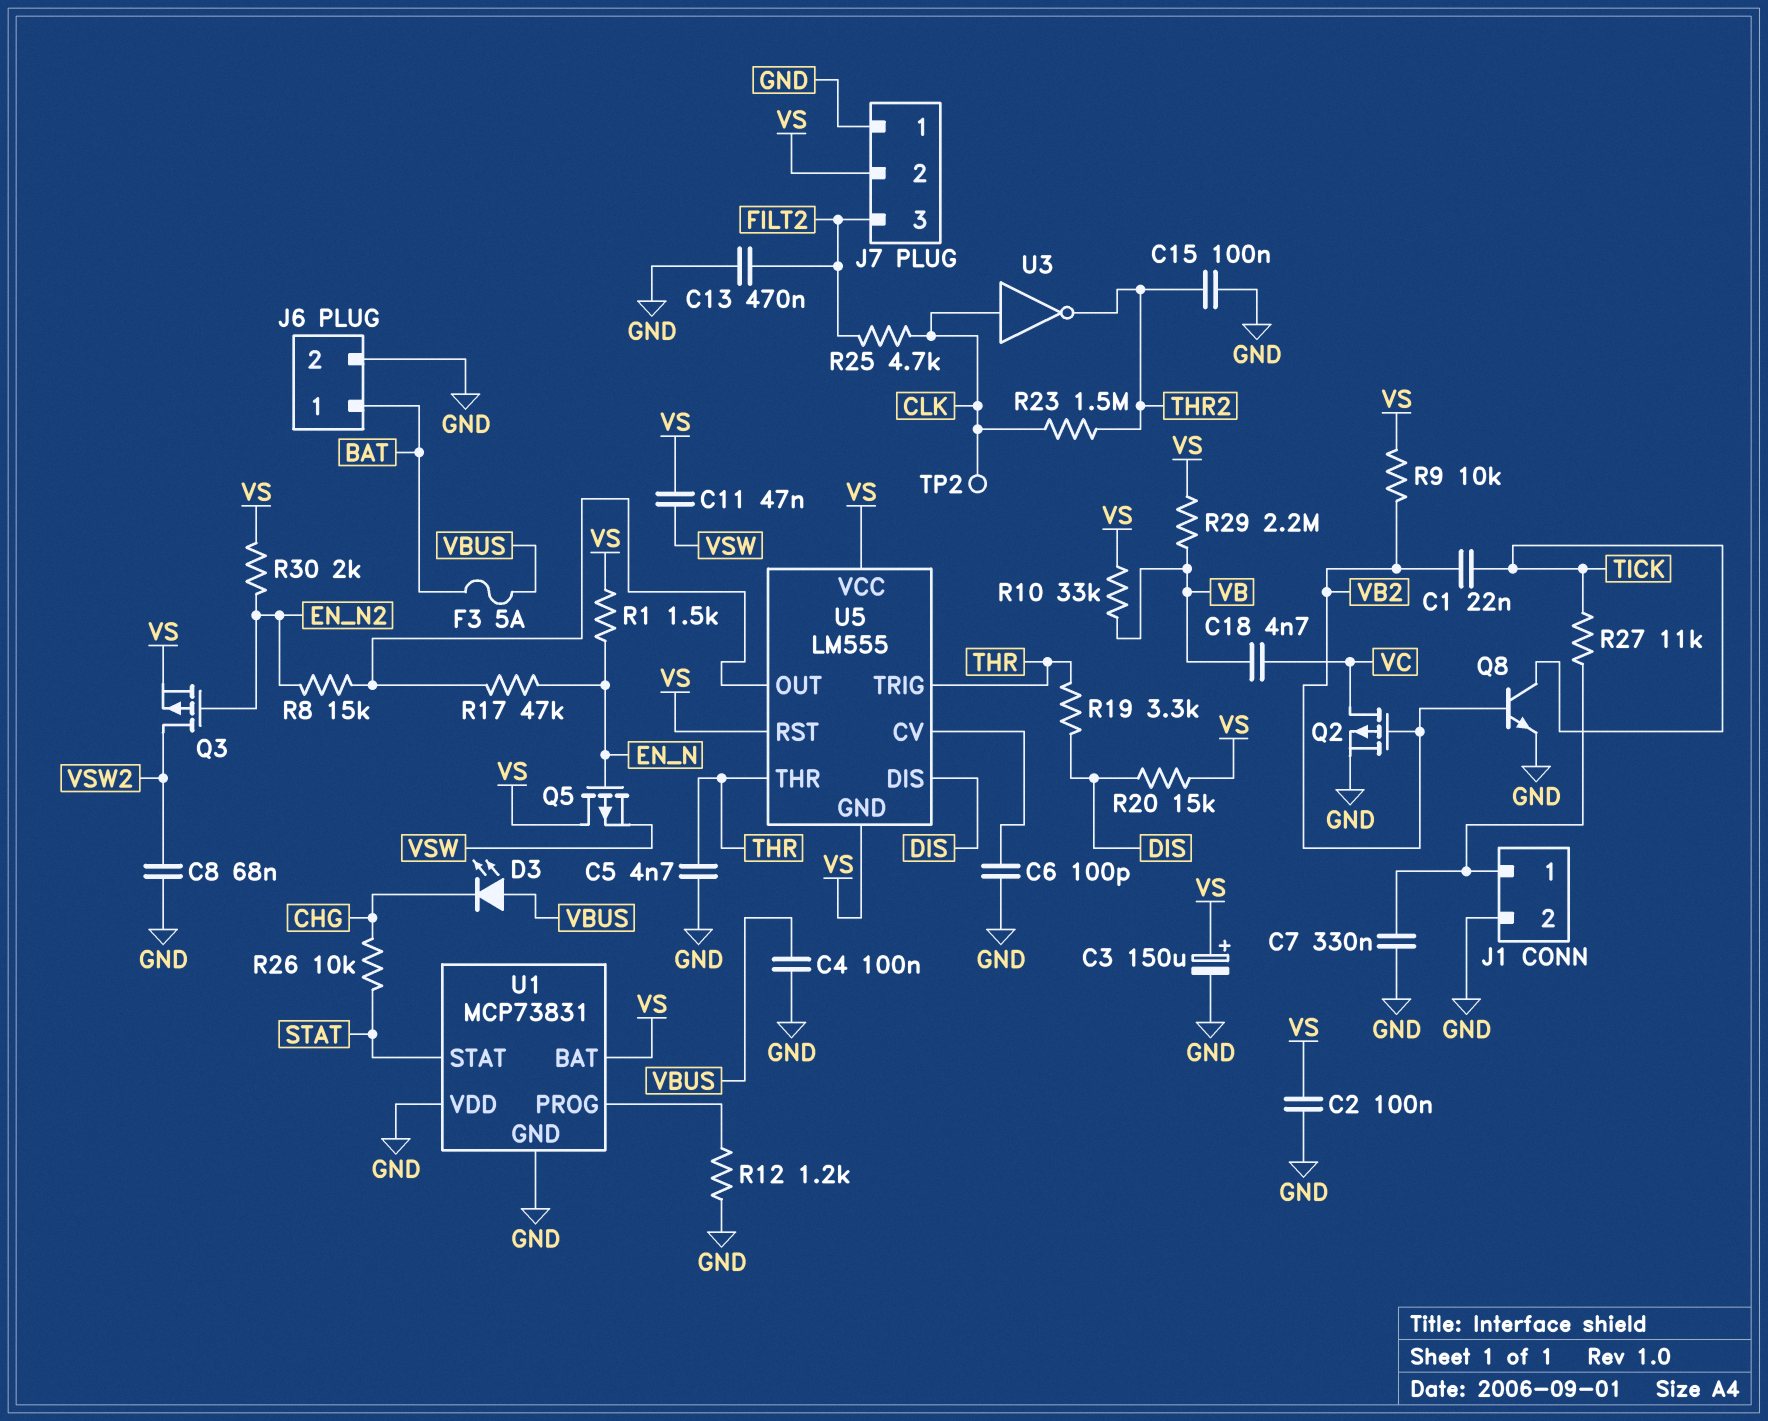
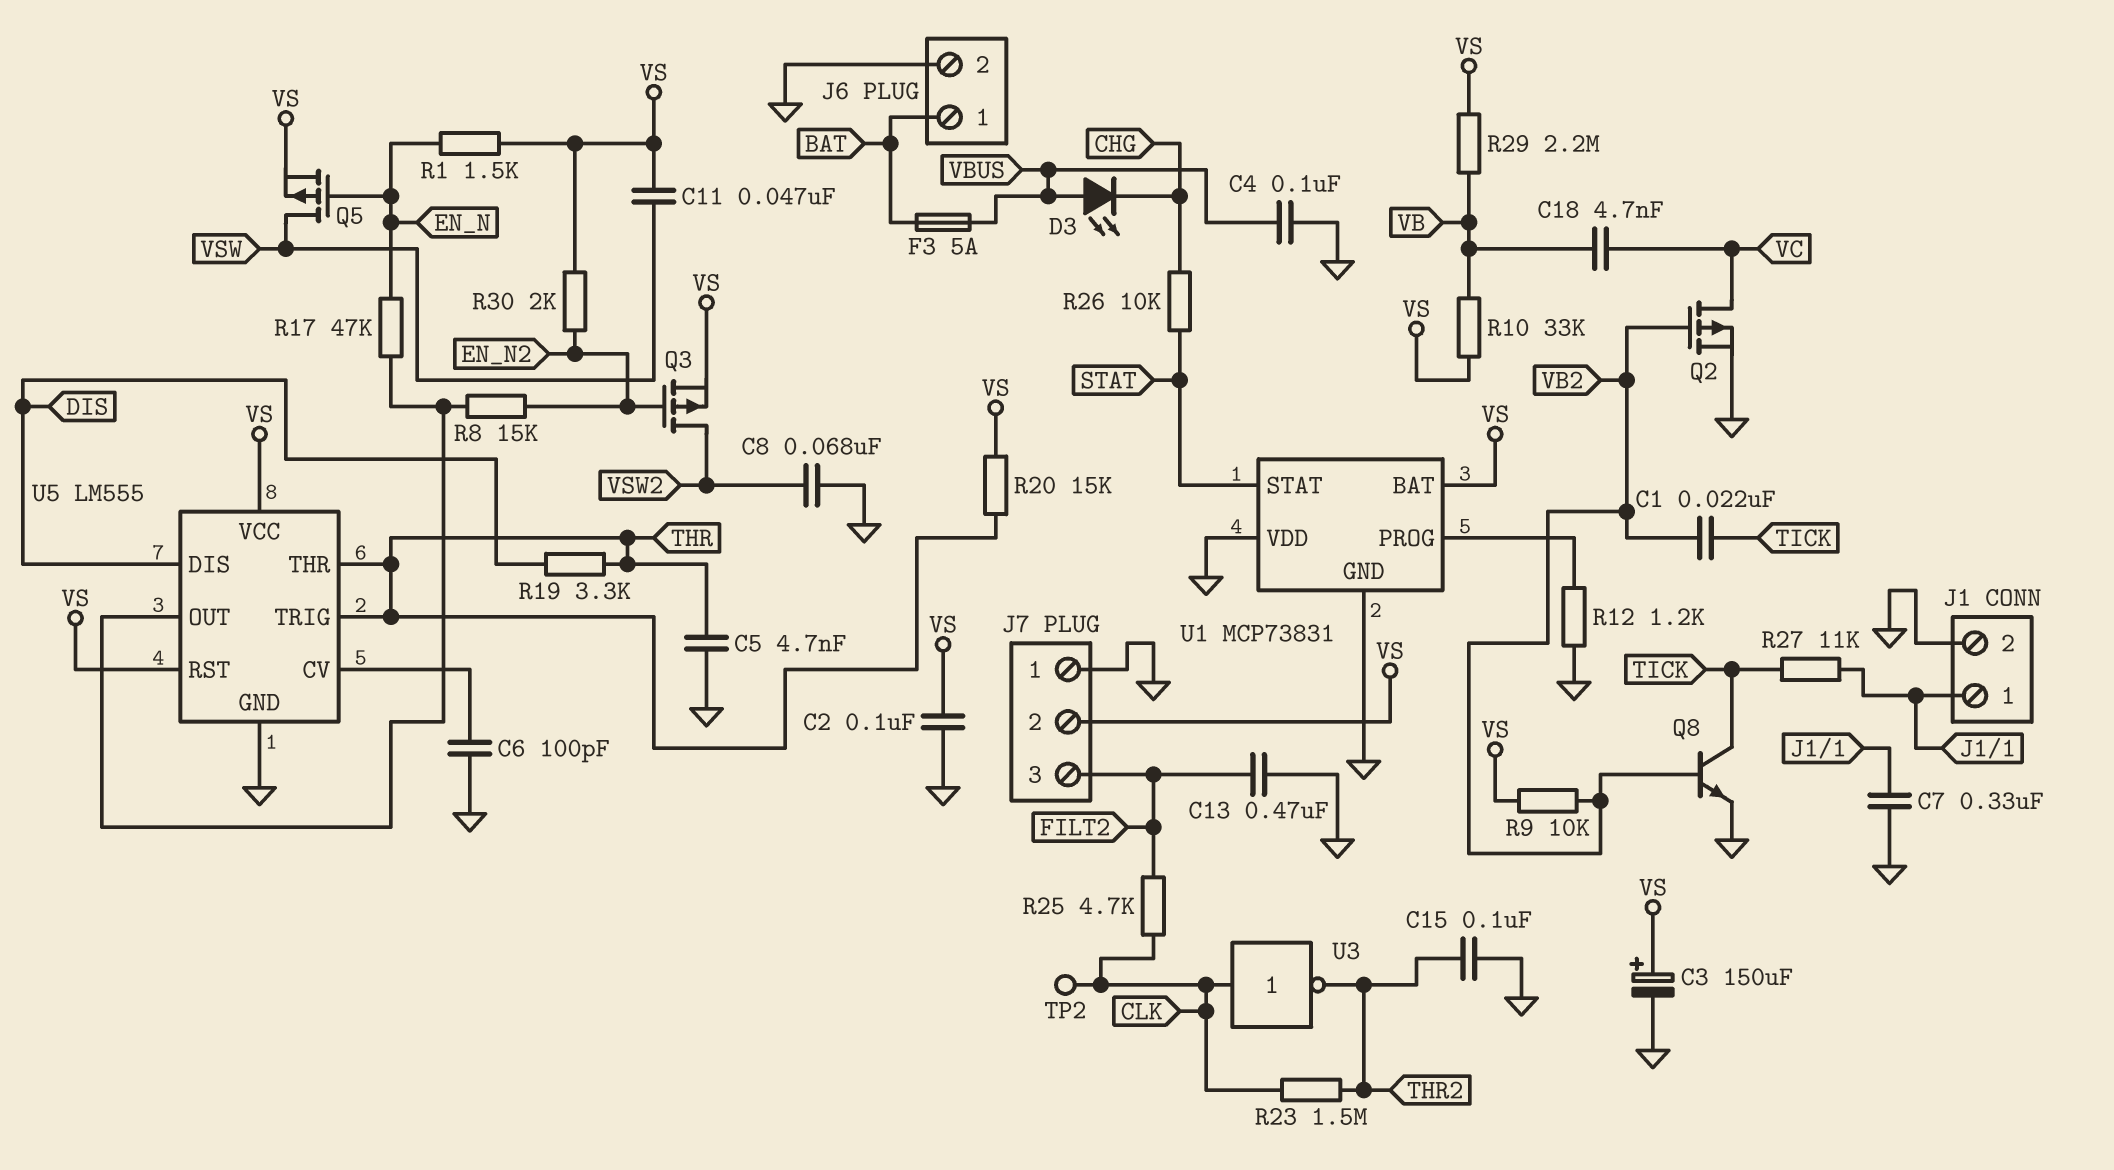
Q5: PMOS (G EN_N, D VS, S VSW) -> PMOS (G EN_N, D VSW, S VS)
R20: 15k (DIS, VS) -> 15k (THR, VS)
U5 pin GND: VS -> GND

